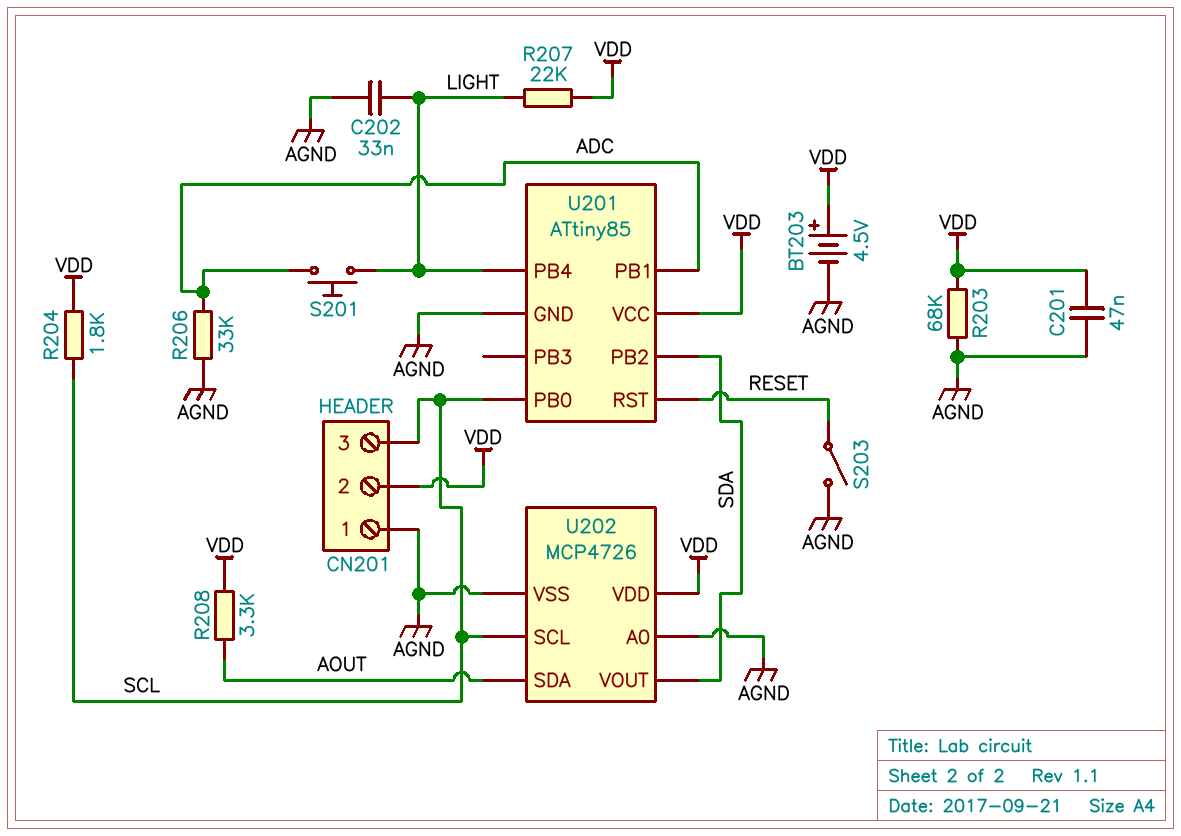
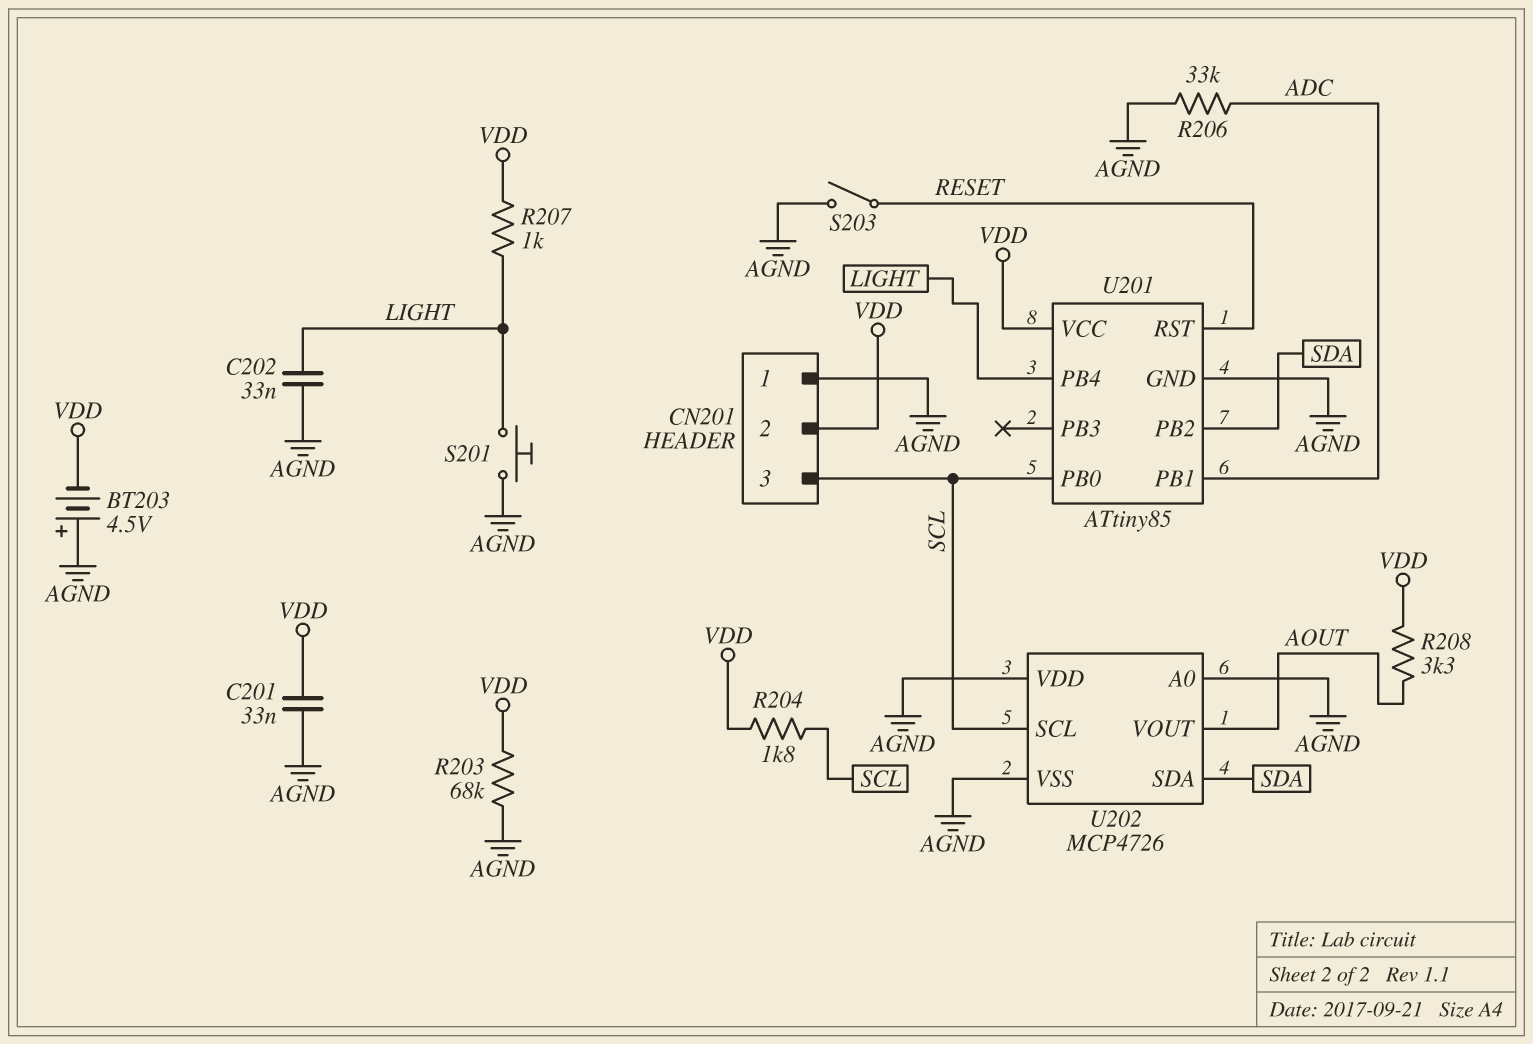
BT203: 4.5V (plus VDD, minus AGND) -> 4.5V (plus AGND, minus VDD)
C201: 47nF (AGND, VDD) -> 33nF (AGND, VDD)
R207: 22k (LIGHT, VDD) -> 1k (LIGHT, VDD)
S201: button (ADC, LIGHT) -> button (AGND, LIGHT)
U202 pin SDA: AOUT -> SDA
U202 pin VDD: VDD -> AGND
U202 pin VOUT: SDA -> AOUT

